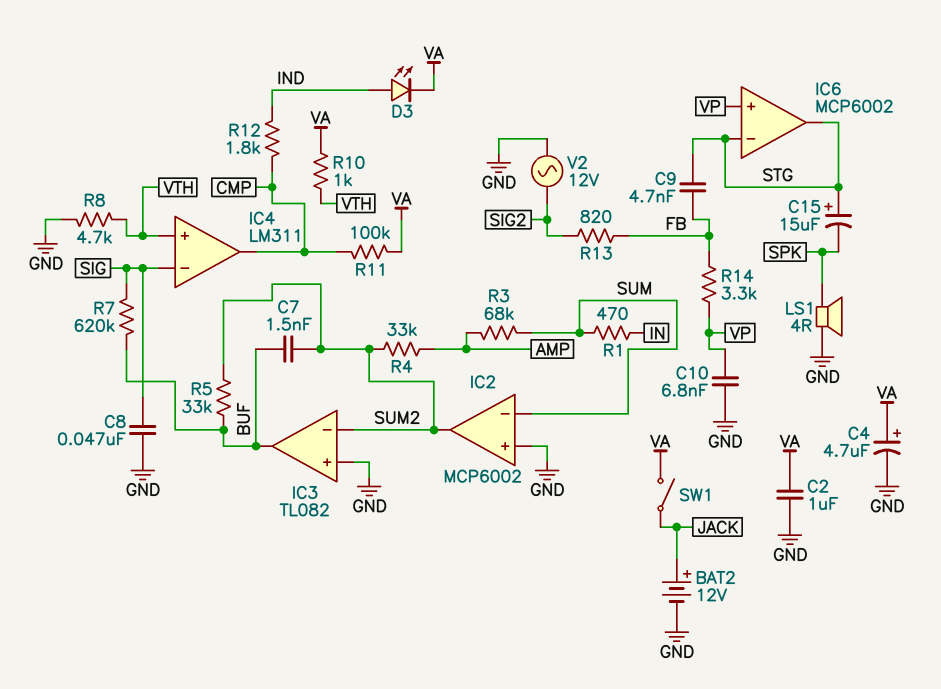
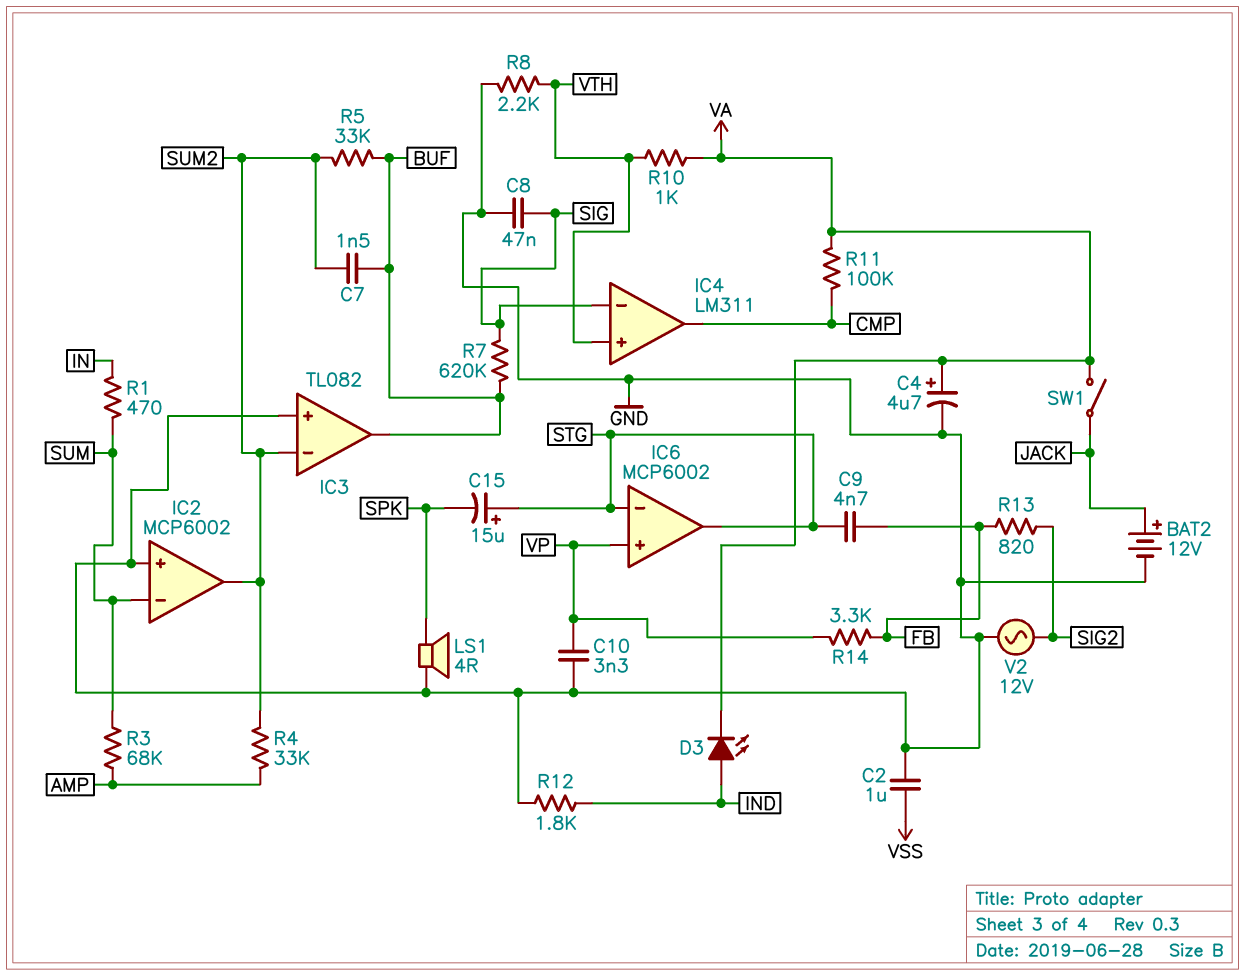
C2: 1uF (GND, VA) -> 1uF (GND, VSS)
C10: 6.8nF (GND, VP) -> 3.3nF (GND, VP)
R8: 4.7k (GND, VTH) -> 2.2k (GND, VTH)
R12: 1.8k (CMP, IND) -> 1.8k (GND, IND)

